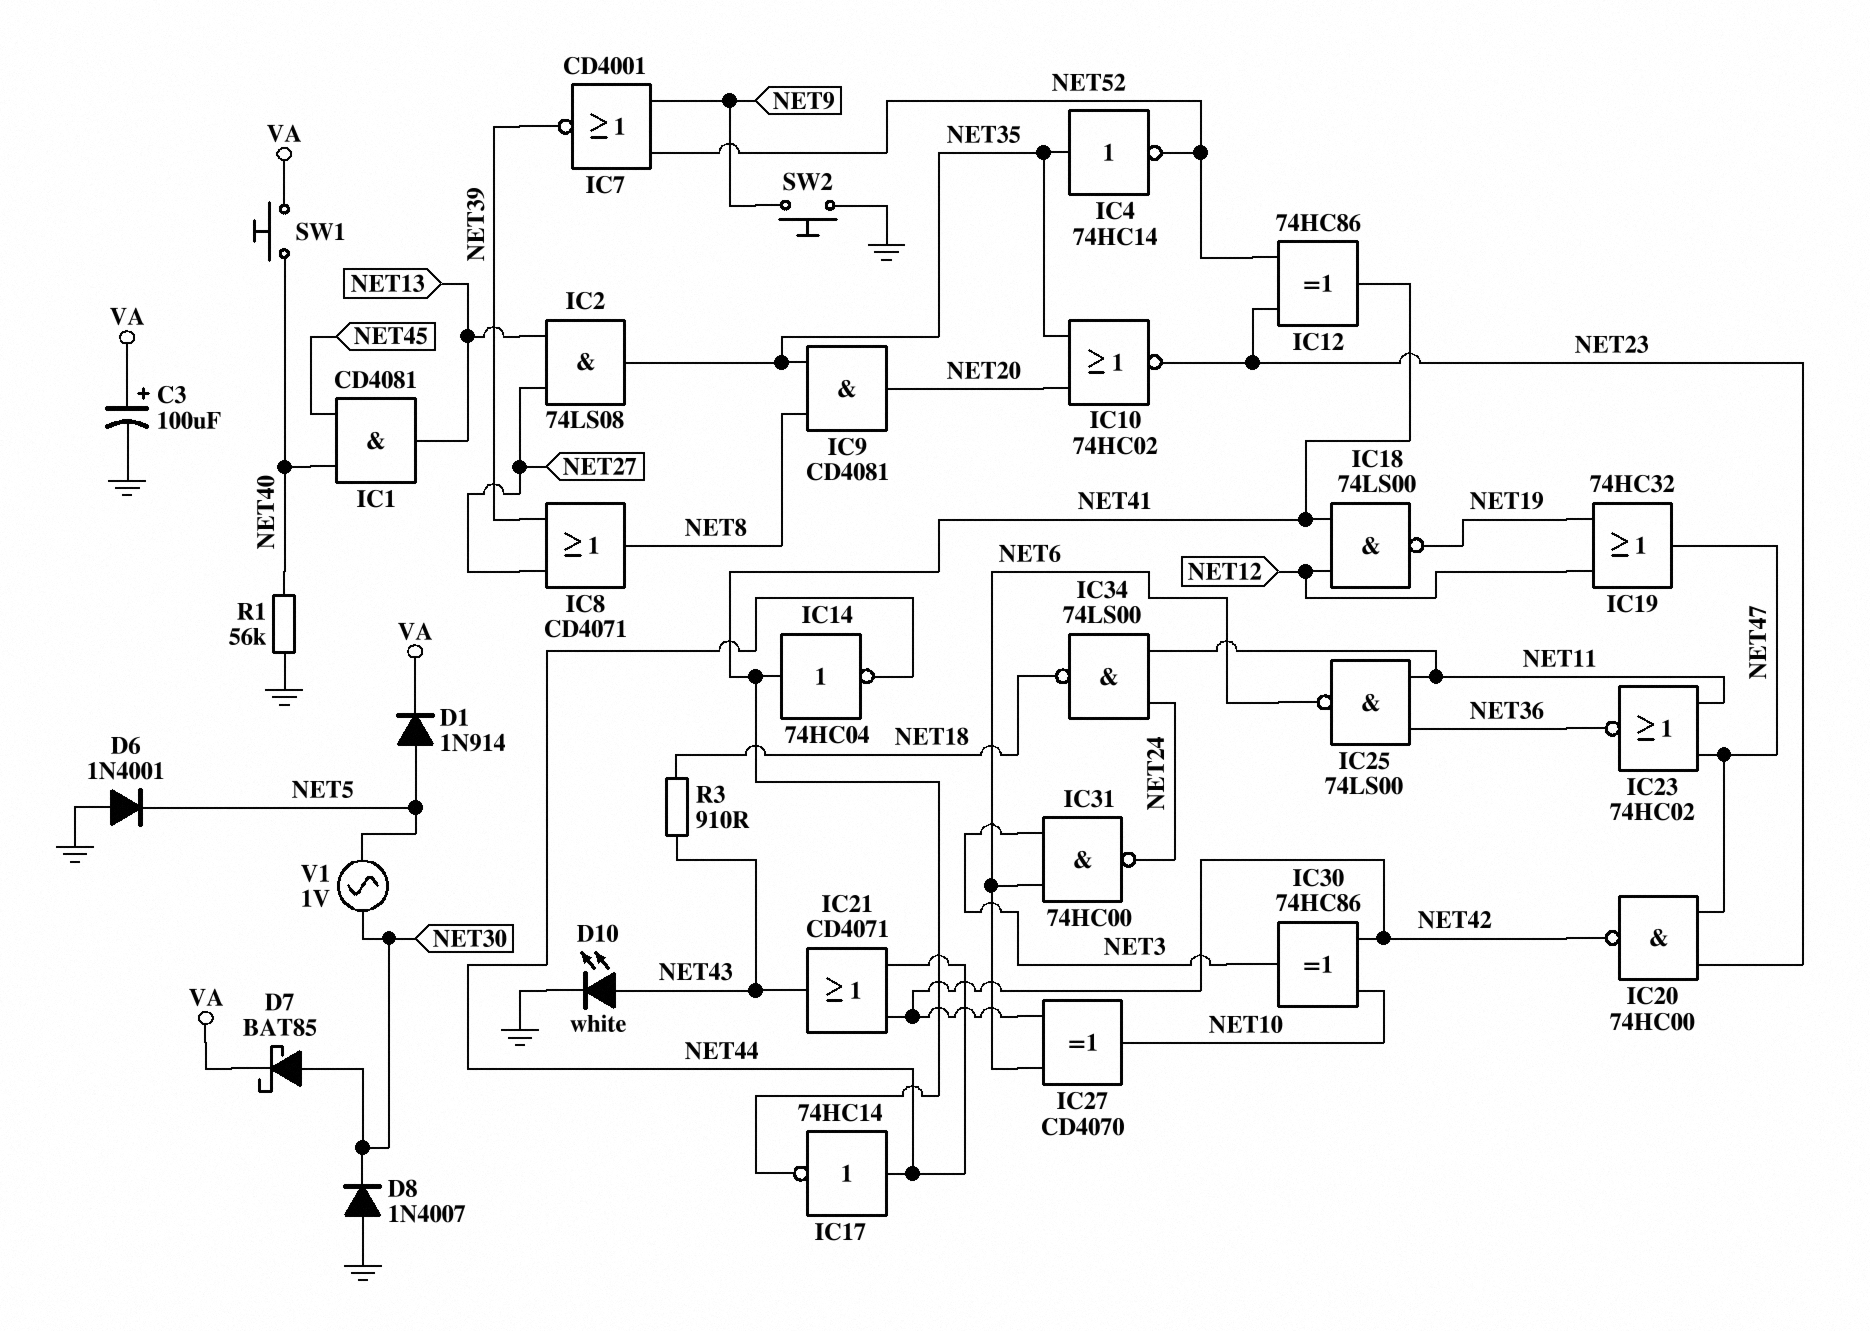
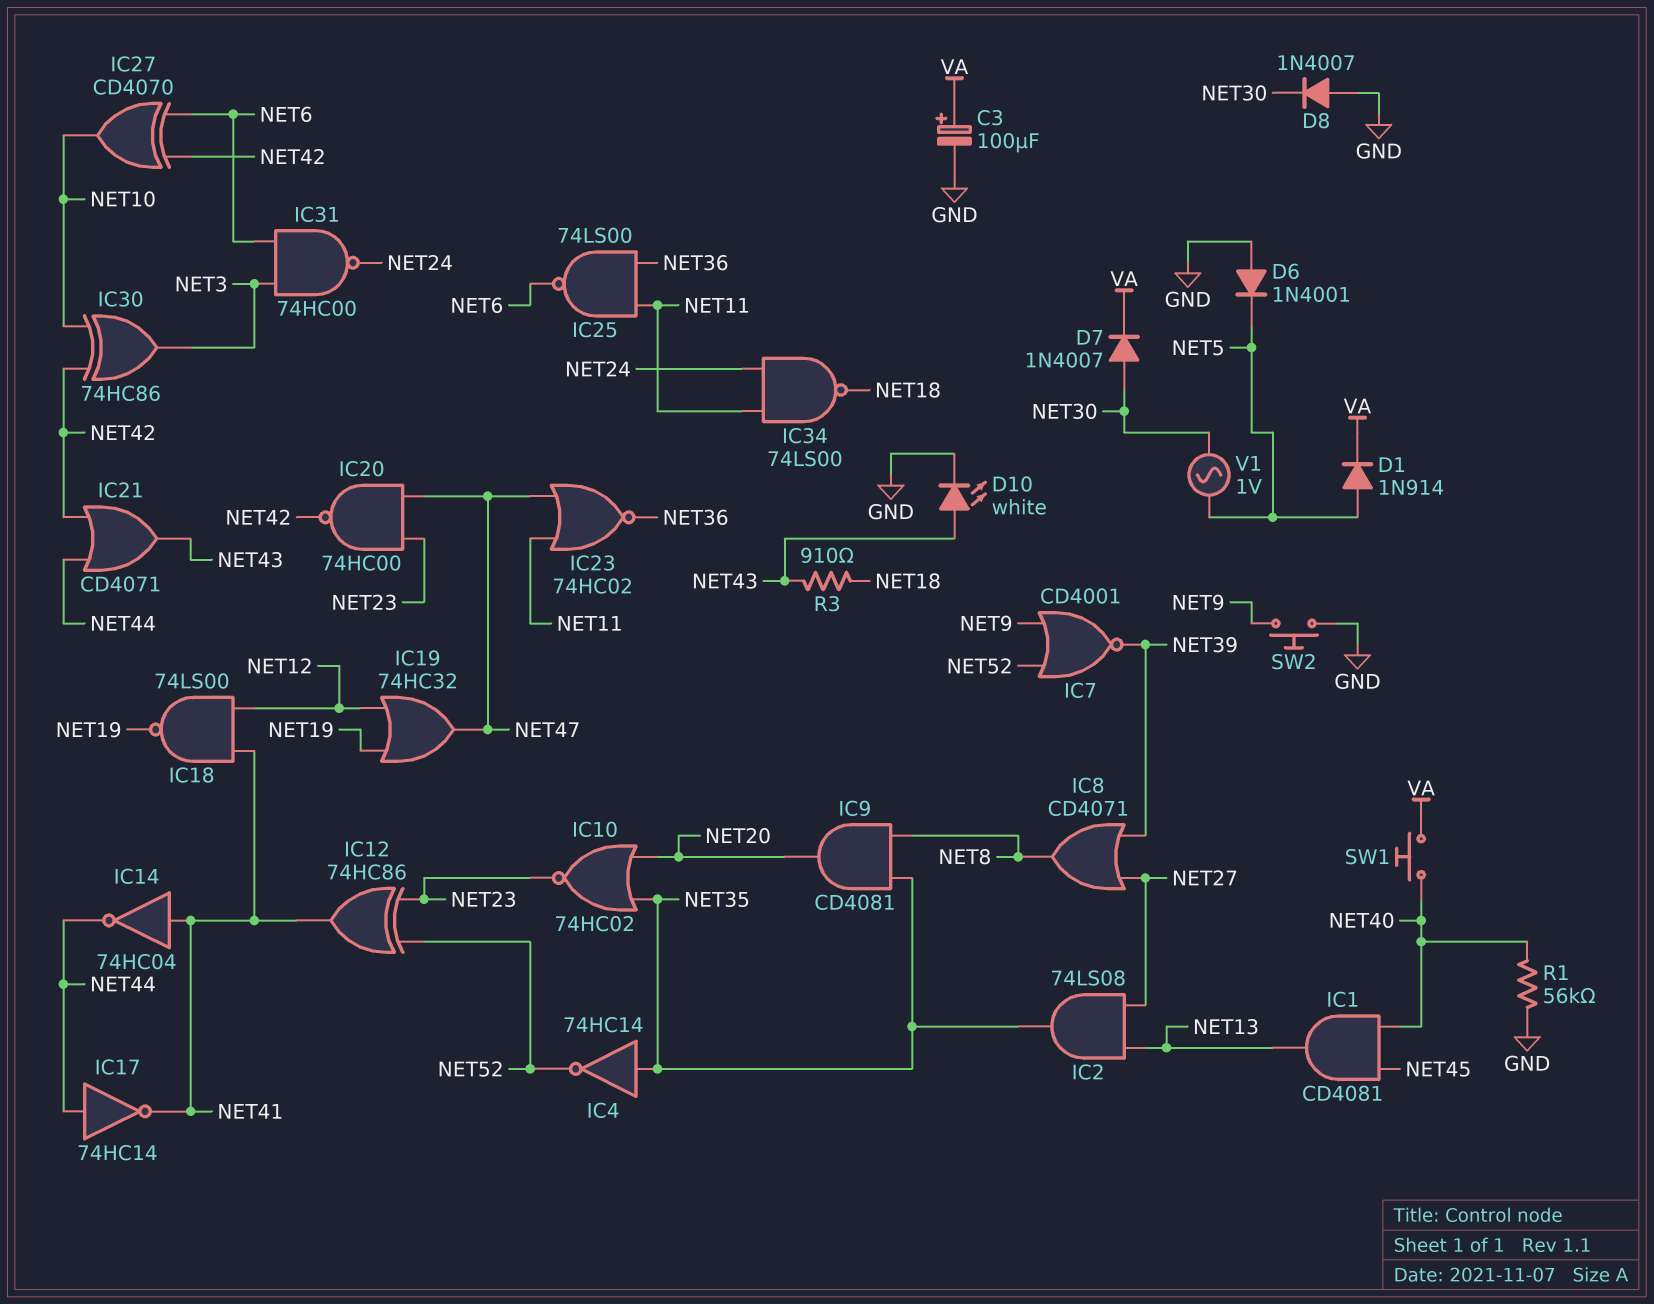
D7: schottky BAT85 (A NET30, K VA) -> diode 1N4007 (A NET30, K VA)

